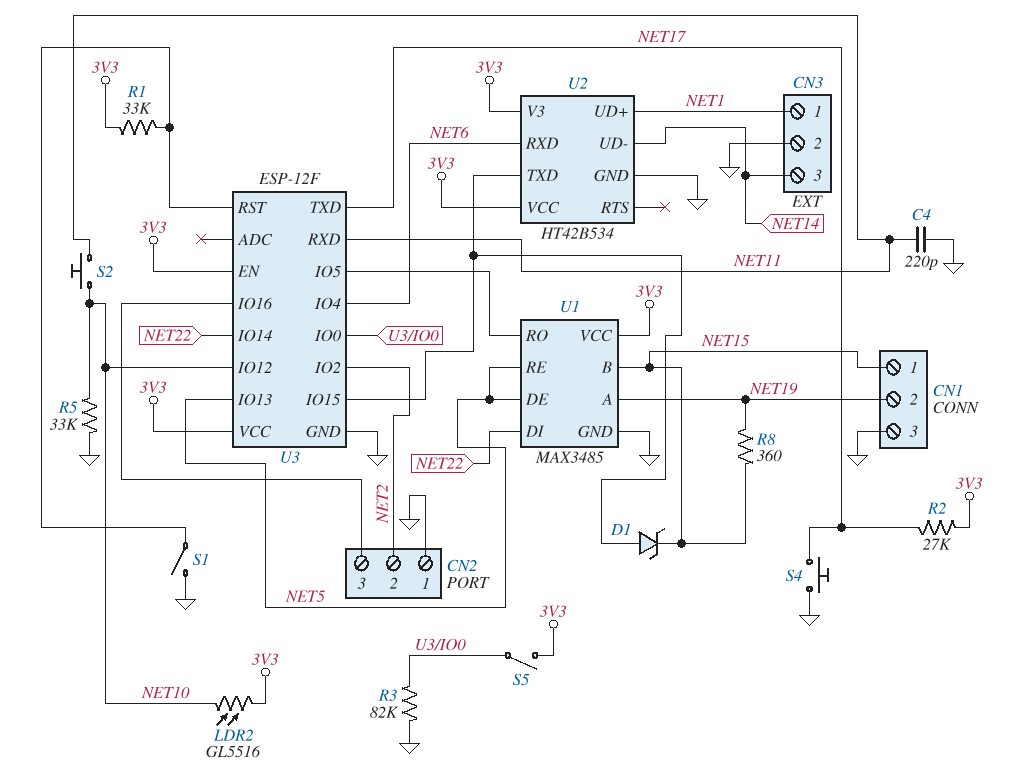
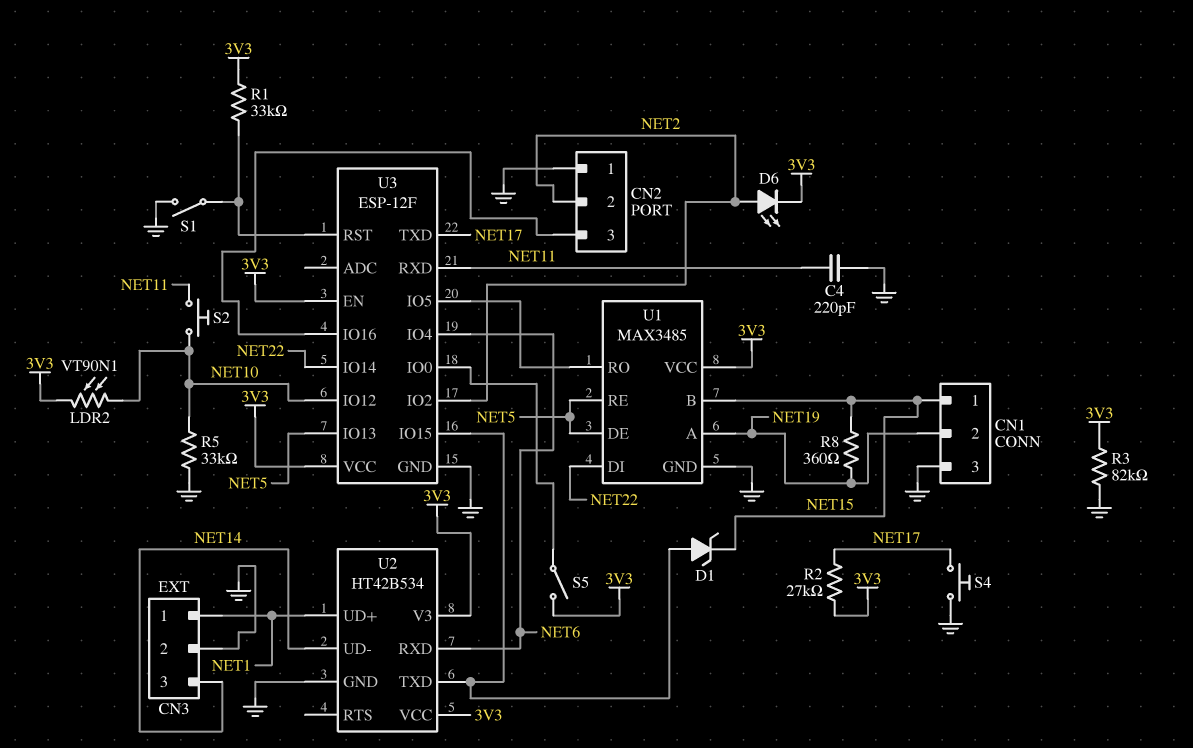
D6: none -> LED (A NET2, K 3V3)
LDR2: GL5516 (3V3, NET10) -> VT90N1 (3V3, NET10)
R3: 82k (GND, U3/IO0) -> 82k (3V3, GND)

